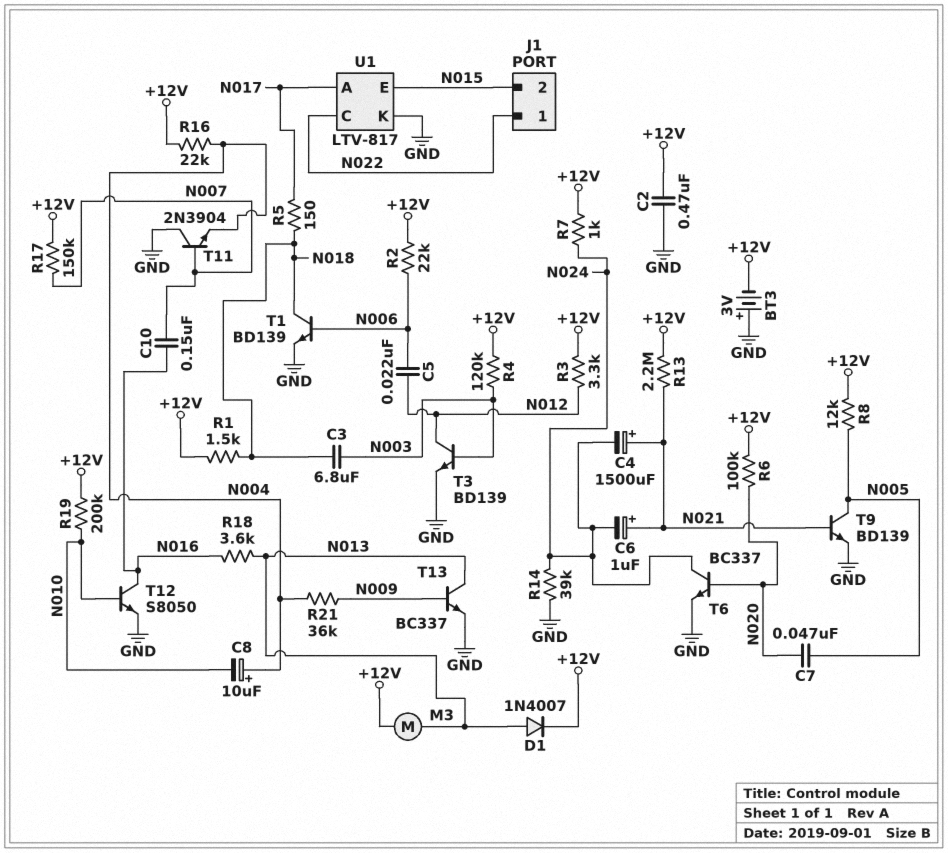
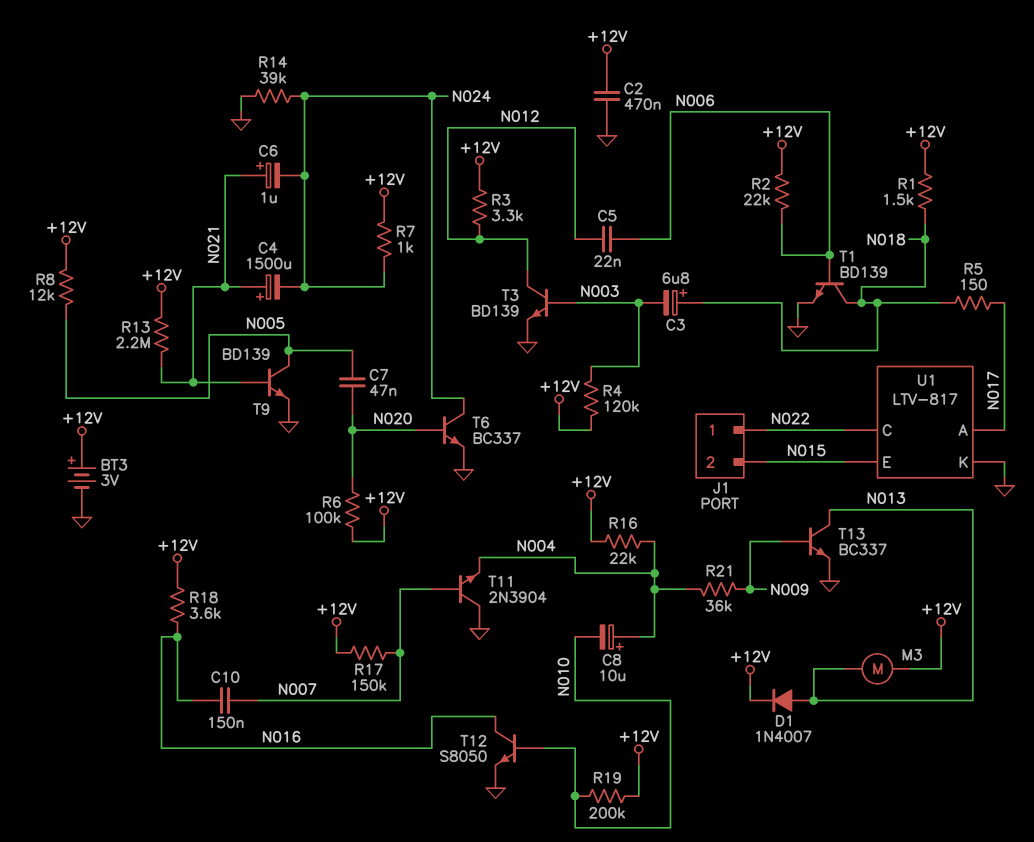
BT3: 3V (plus GND, minus +12V) -> 3V (plus +12V, minus GND)
C3: 6.8uF (N003, N018) -> 6.8uF (plus N018, minus N003)
R18: 3.6k (N013, N016) -> 3.6k (+12V, N016)

